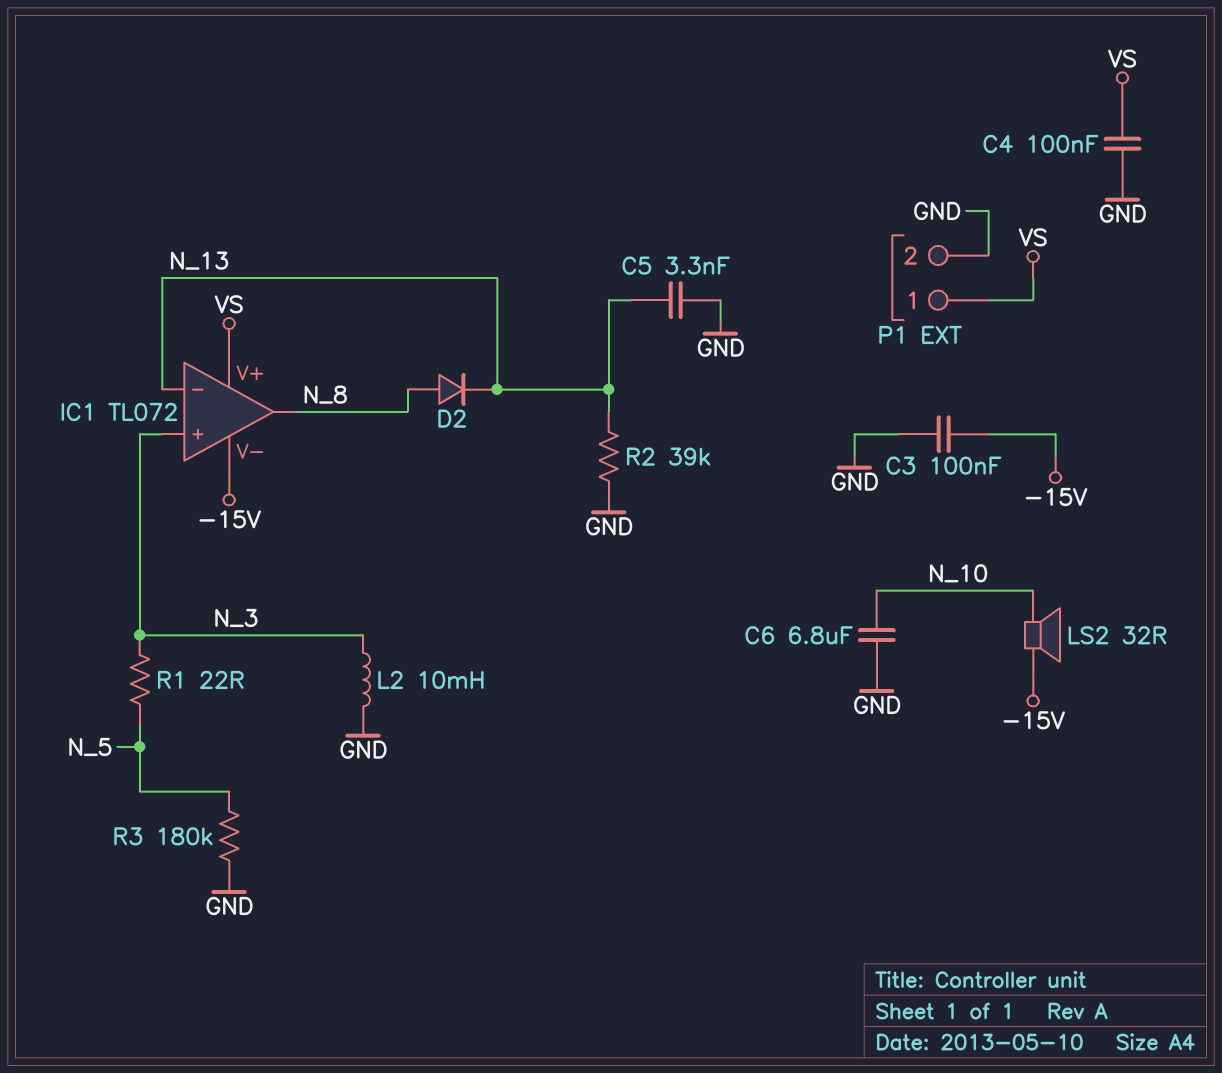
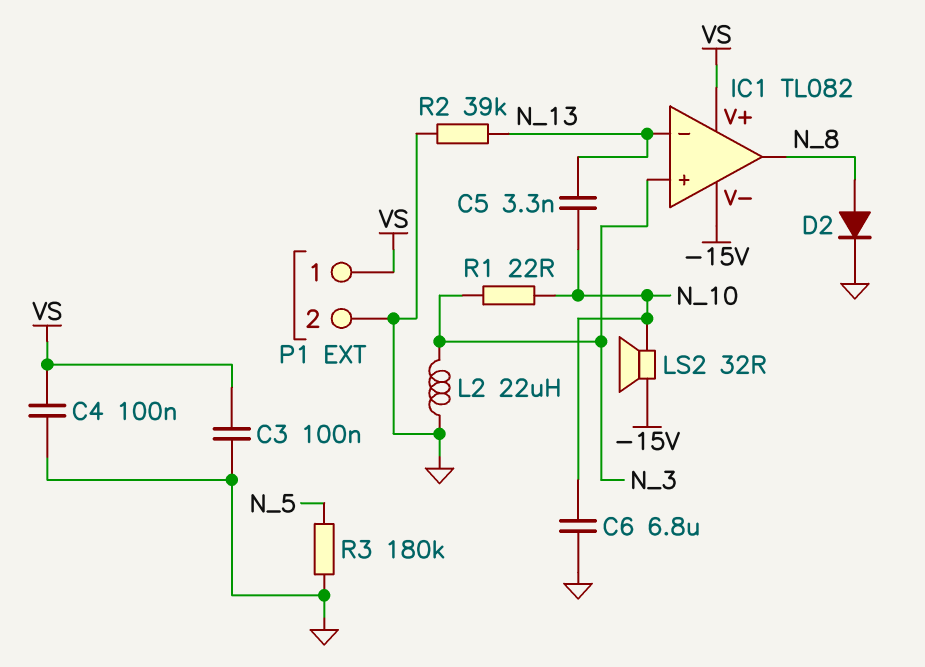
C3: 100nF (-15V, GND) -> 100nF (GND, VS)
C5: 3.3nF (GND, N_13) -> 3.3nF (N_10, N_13)
D2: diode (A N_8, K N_13) -> diode (A N_8, K GND)
IC1: TL072 -> TL082
L2: 10mH (GND, N_3) -> 22uH (GND, N_3)
R1: 22 (N_3, N_5) -> 22 (N_3, N_10)

